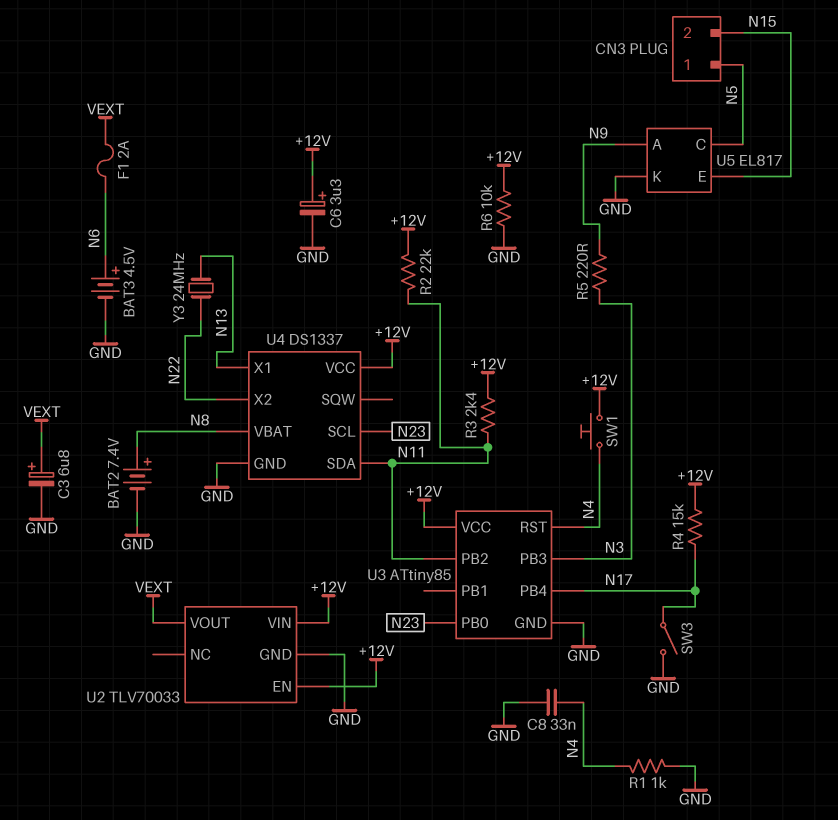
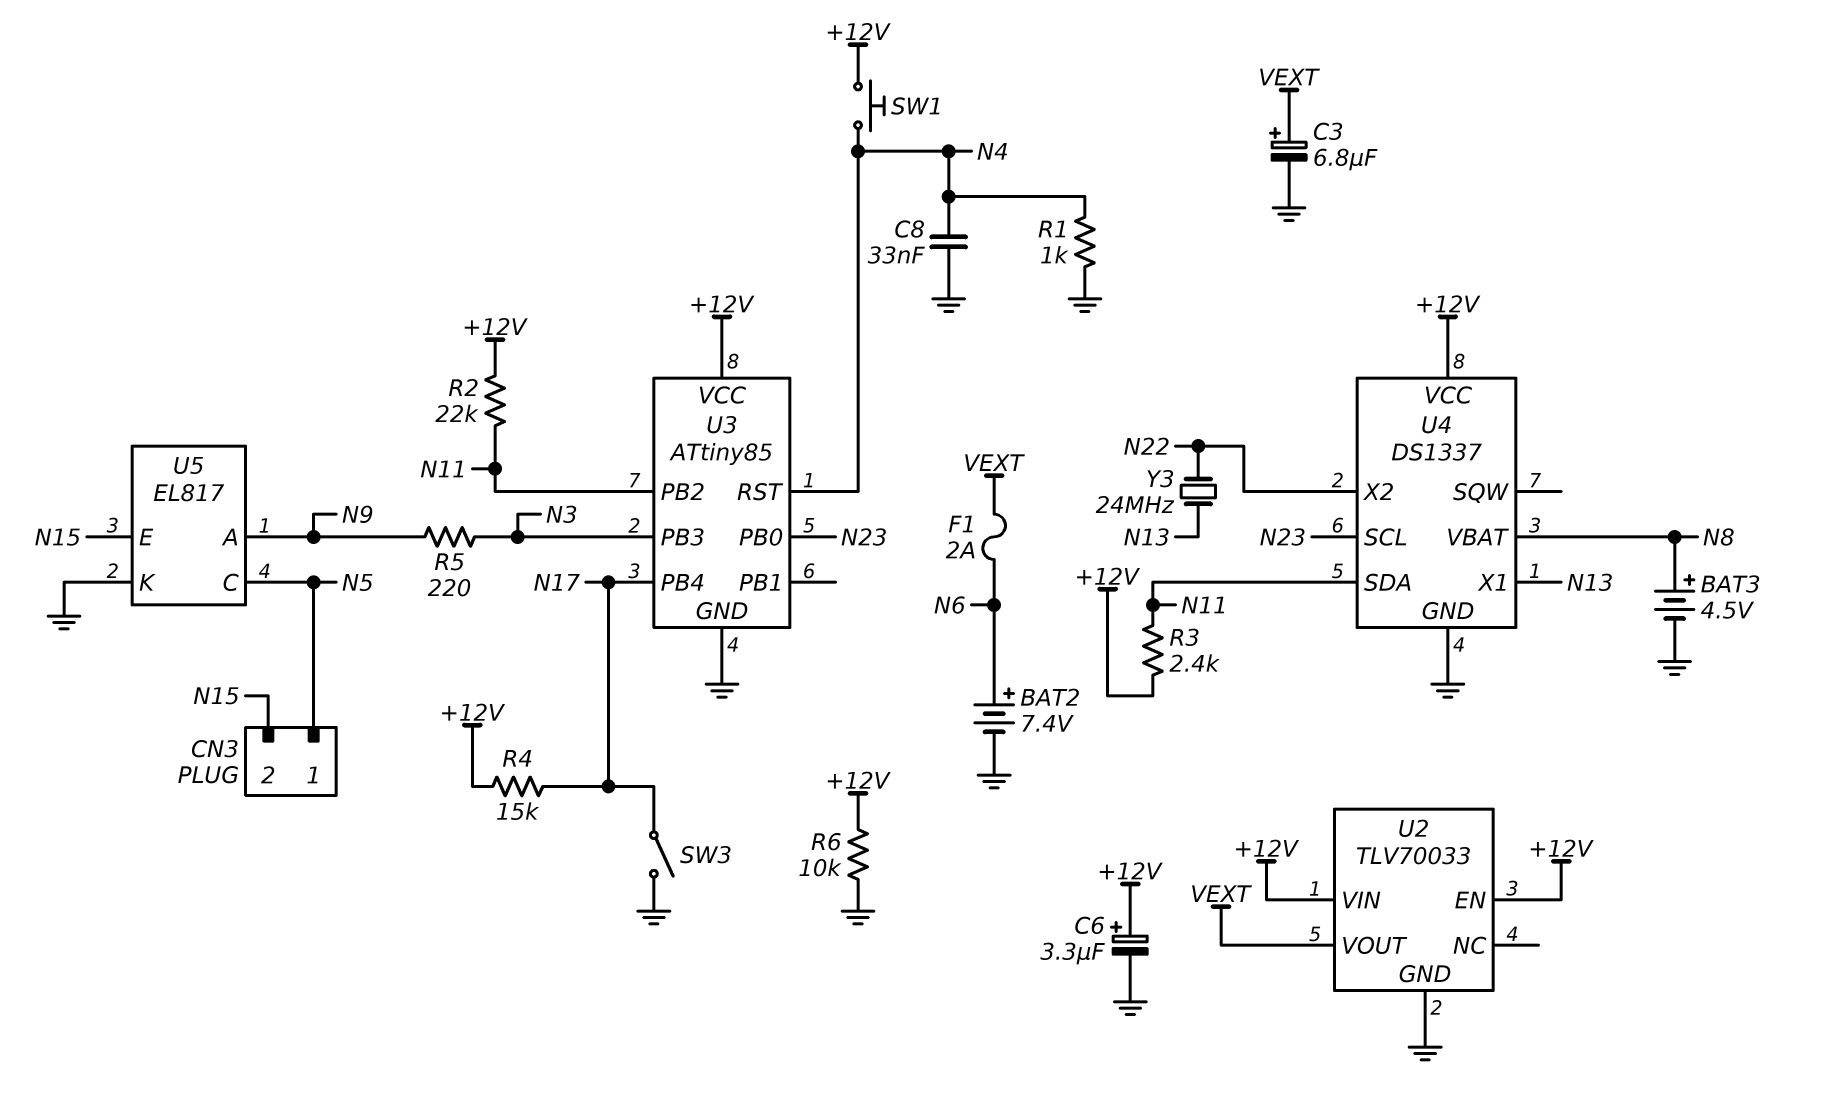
BAT2: 7.4V (plus N8, minus GND) -> 7.4V (plus N6, minus GND)
BAT3: 4.5V (plus N6, minus GND) -> 4.5V (plus N8, minus GND)

